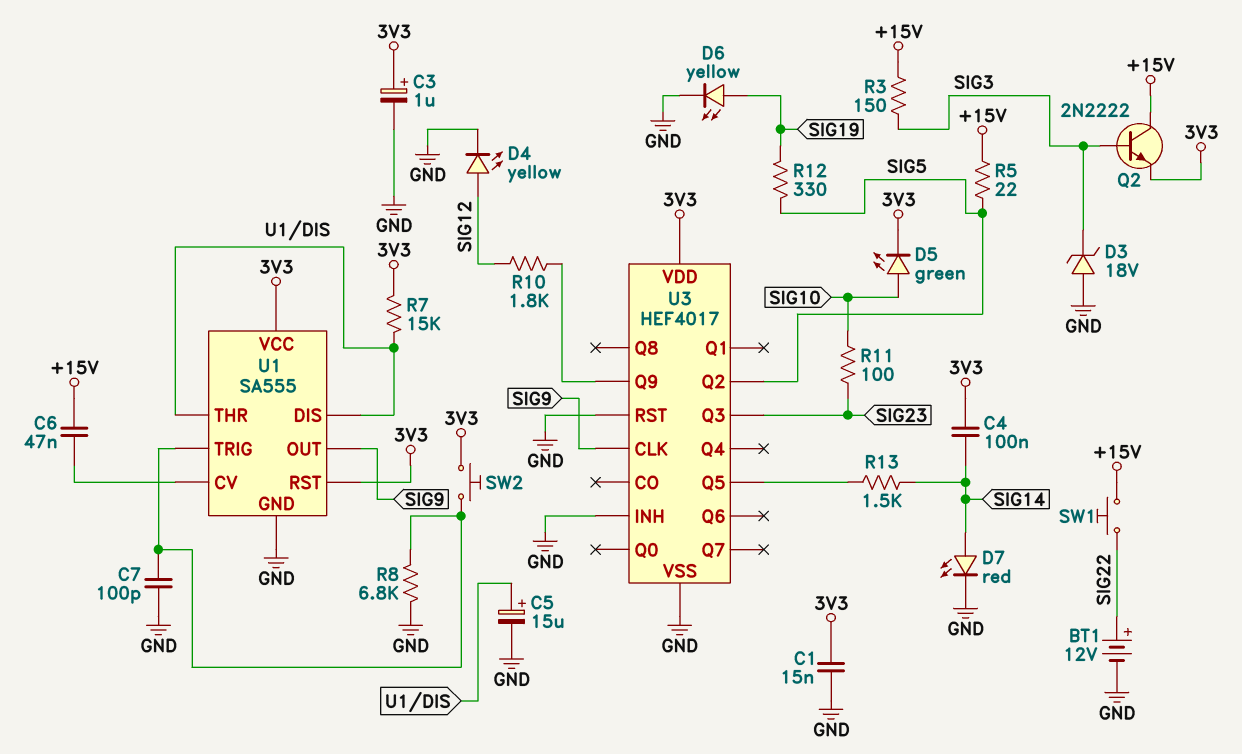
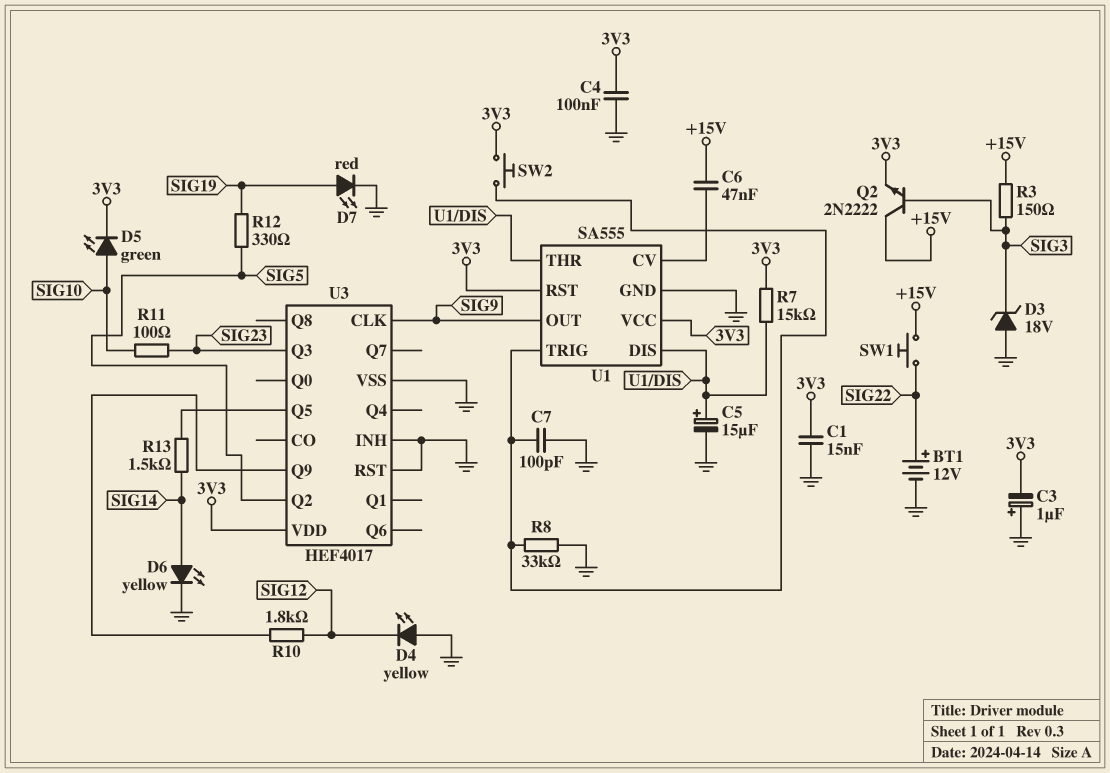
C3: 1uF (plus 3V3, minus GND) -> 1uF (plus GND, minus 3V3)
C4: 100nF (3V3, SIG14) -> 100nF (3V3, GND)
D4: LED yellow (A SIG12, K GND) -> LED yellow (A GND, K SIG12)
D6: LED yellow (A SIG19, K GND) -> LED yellow (A SIG14, K GND)
D7: LED red (A SIG14, K GND) -> LED red (A SIG19, K GND)
R5: 22 (+15V, SIG5) -> none
R8: 6.8k (GND, U1/TRIG) -> 33k (GND, U1/TRIG)

